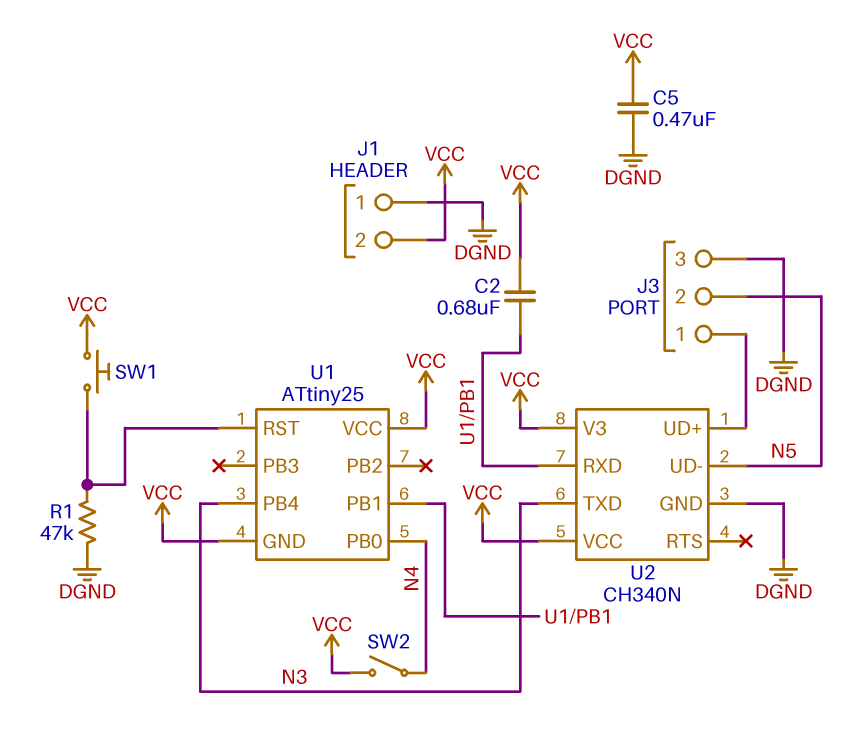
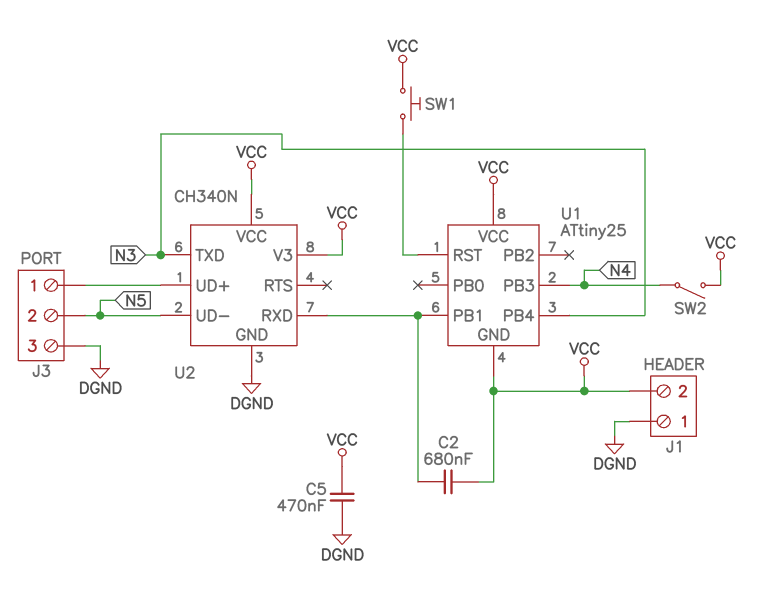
R1: 47k (DGND, U1/RST) -> none
U1 pin PB0: N4 -> none
U1 pin PB3: none -> N4

